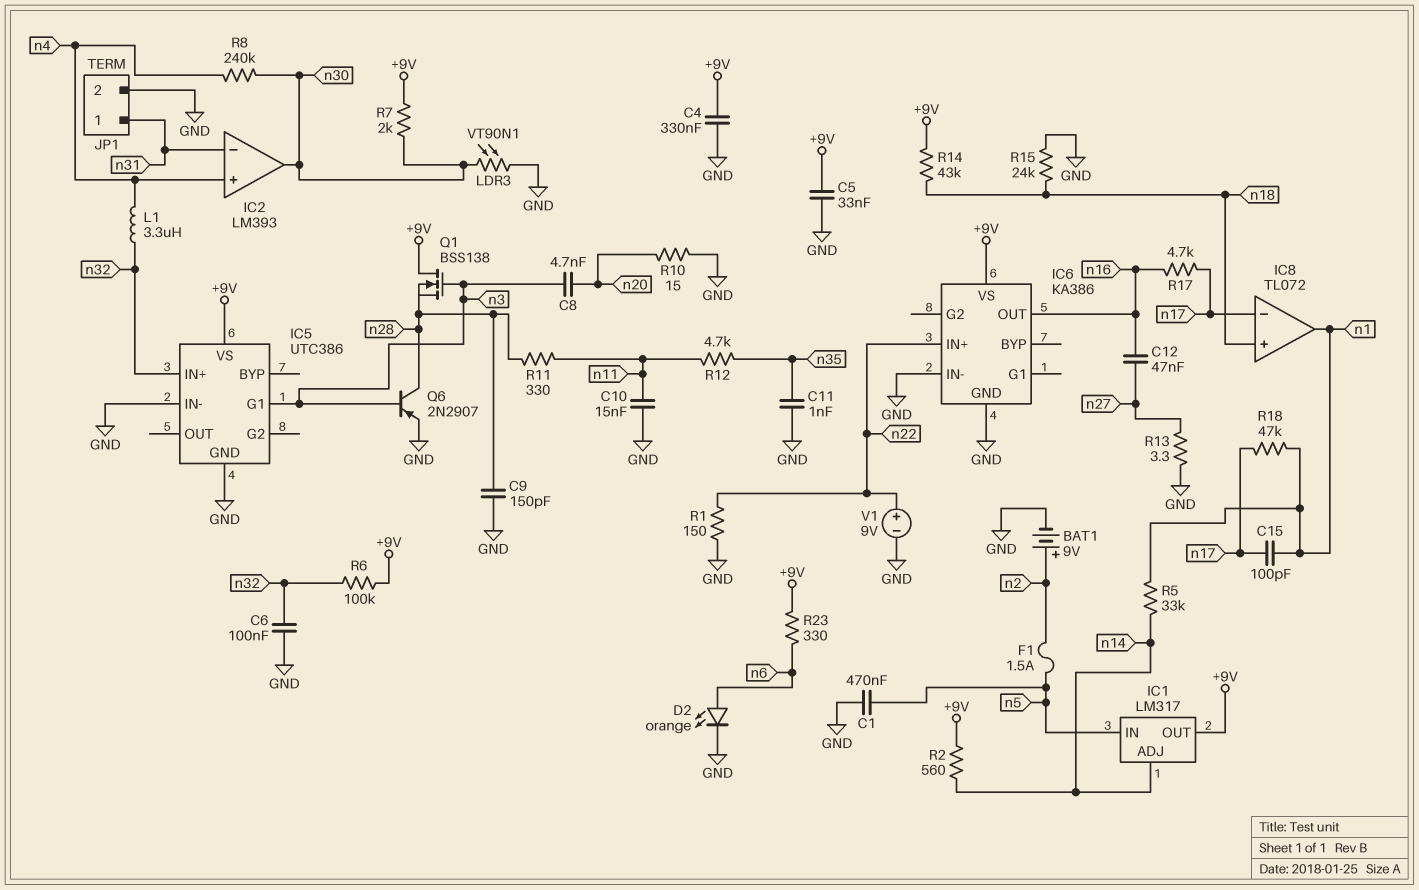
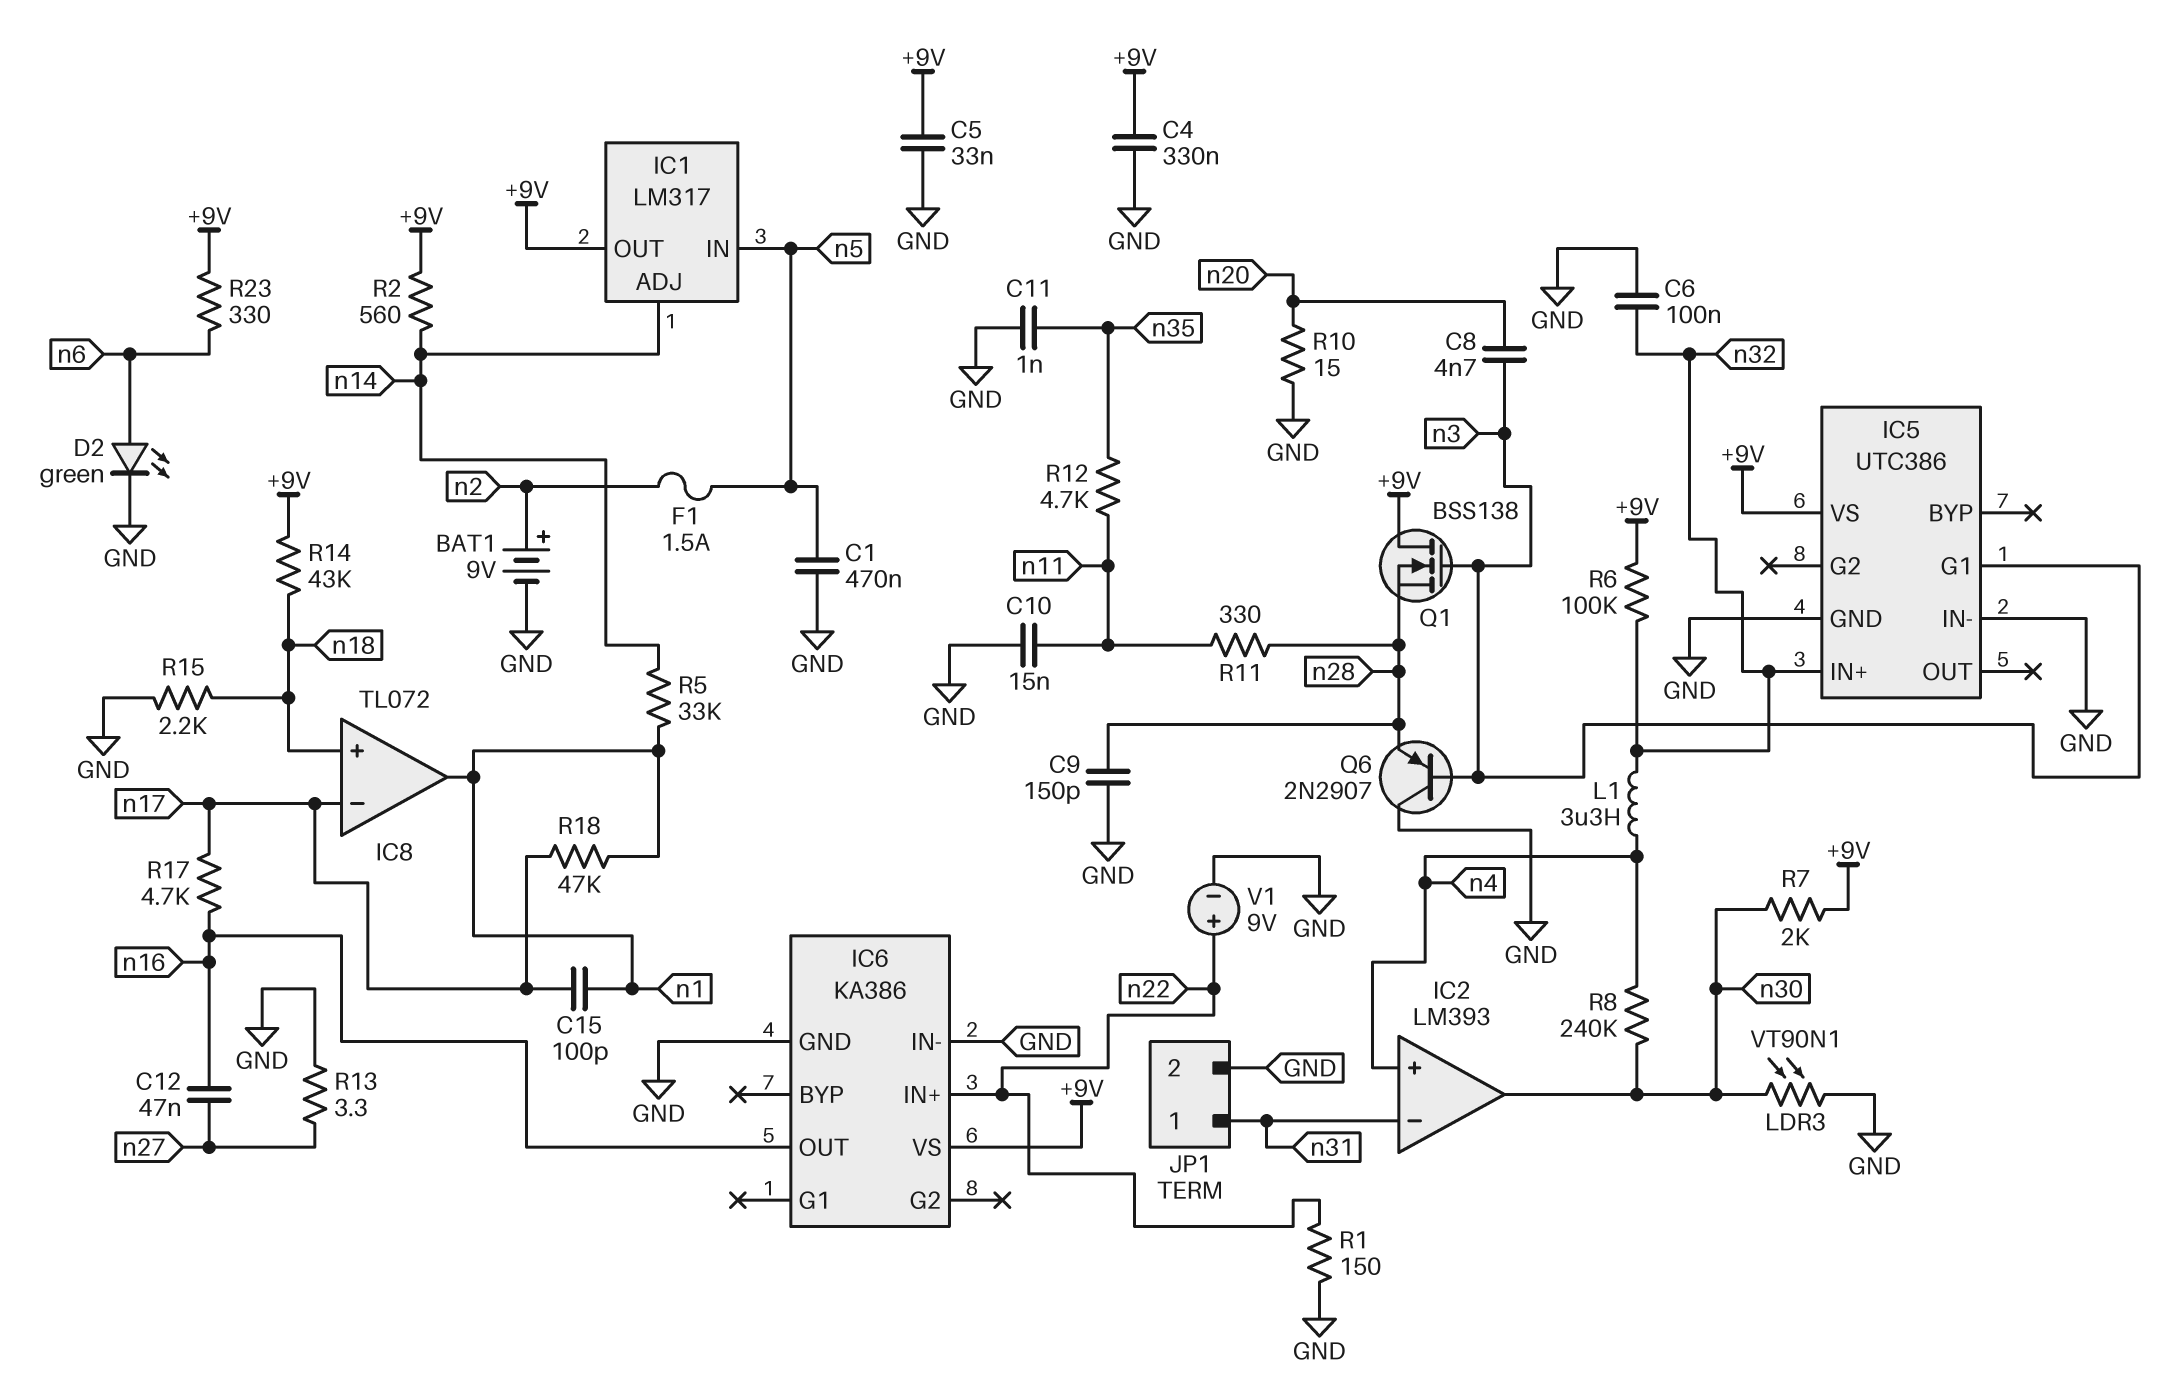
D2: LED orange (A n6, K GND) -> LED green (A n6, K GND)
Q6: PNP 2N2907 (B n3, C n28, E GND) -> PNP 2N2907 (B n3, C GND, E n28)
R15: 24k (GND, n18) -> 2.2k (GND, n18)

